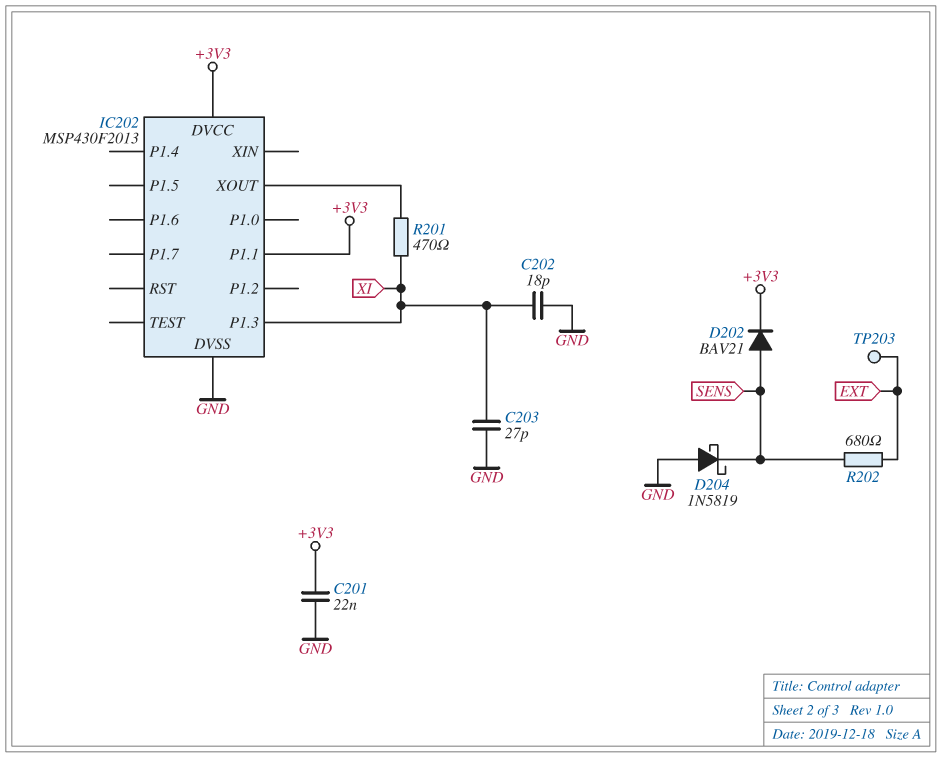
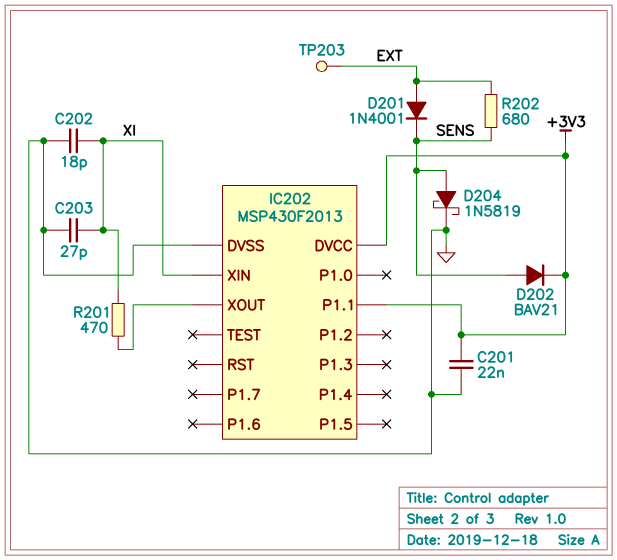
D201: none -> diode 1N4001 (A EXT, K SENS)
D204: schottky 1N5819 (A GND, K SENS) -> schottky 1N5819 (A SENS, K GND)
IC202 pin P1.3: XI -> none
IC202 pin XIN: none -> XI

